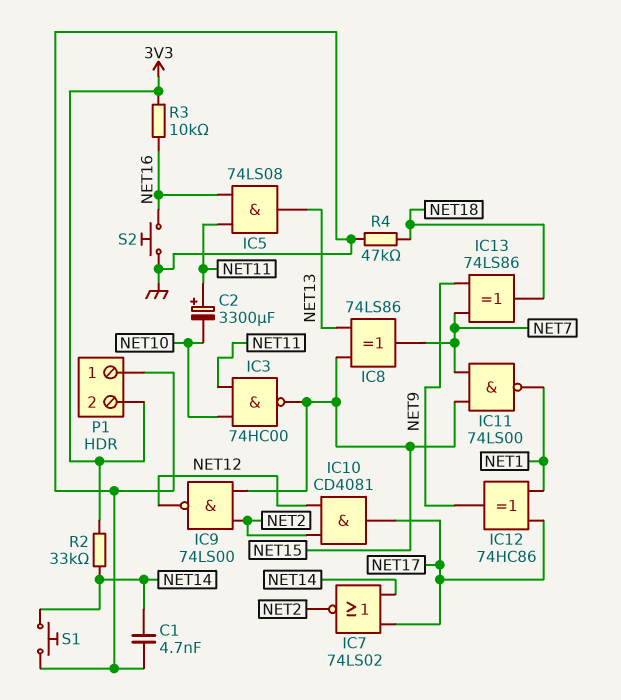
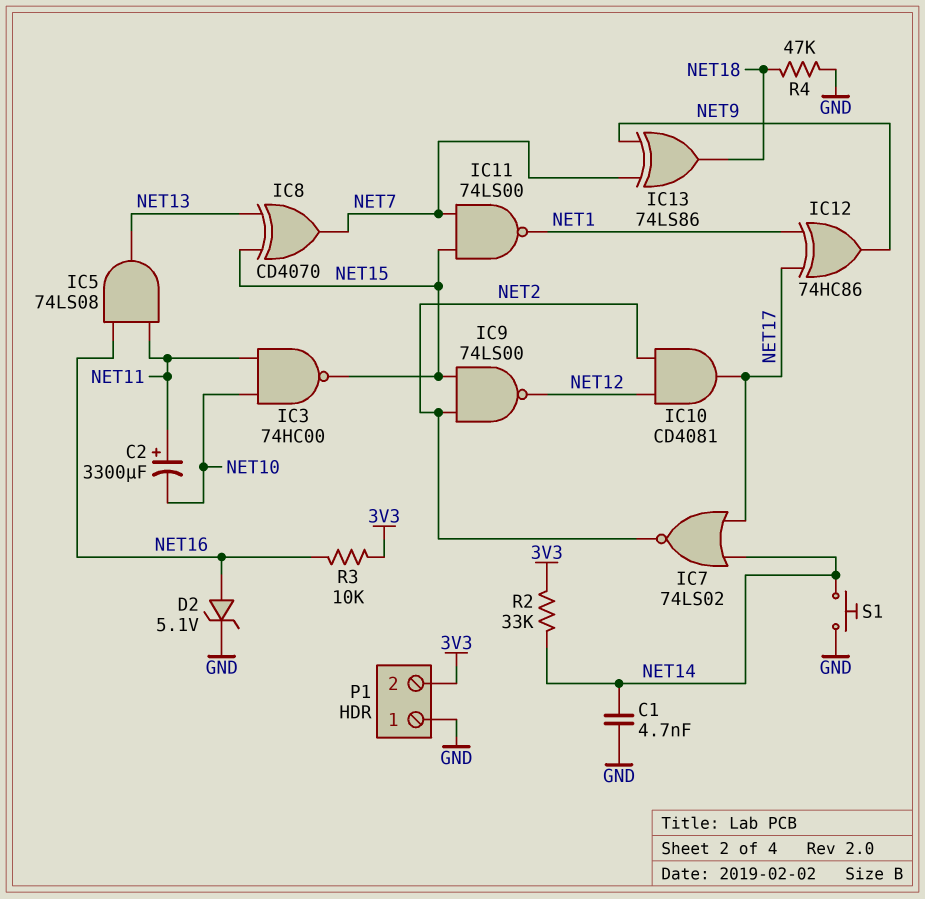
D2: none -> zener 5.1V (A NET16, K GND)
IC8: XOR 74LS86 (in NET13, in NET15, out NET7) -> XOR CD4070 (in NET13, in NET15, out NET7)
S2: button (GND, NET16) -> none

